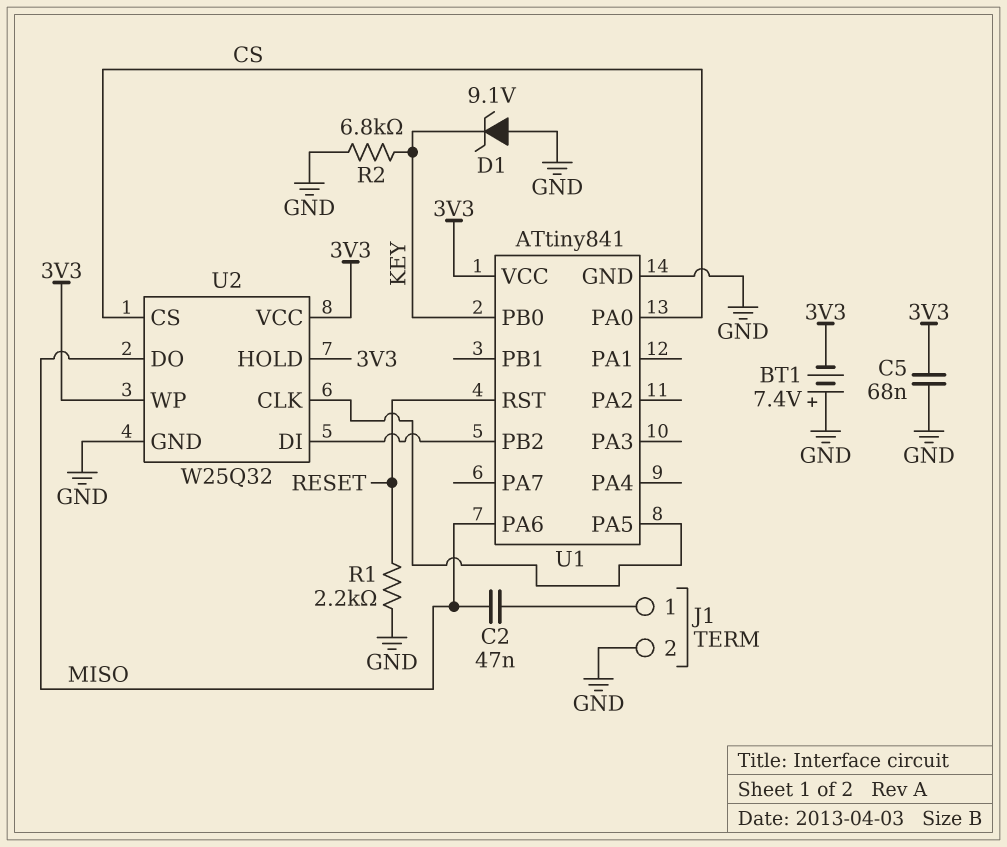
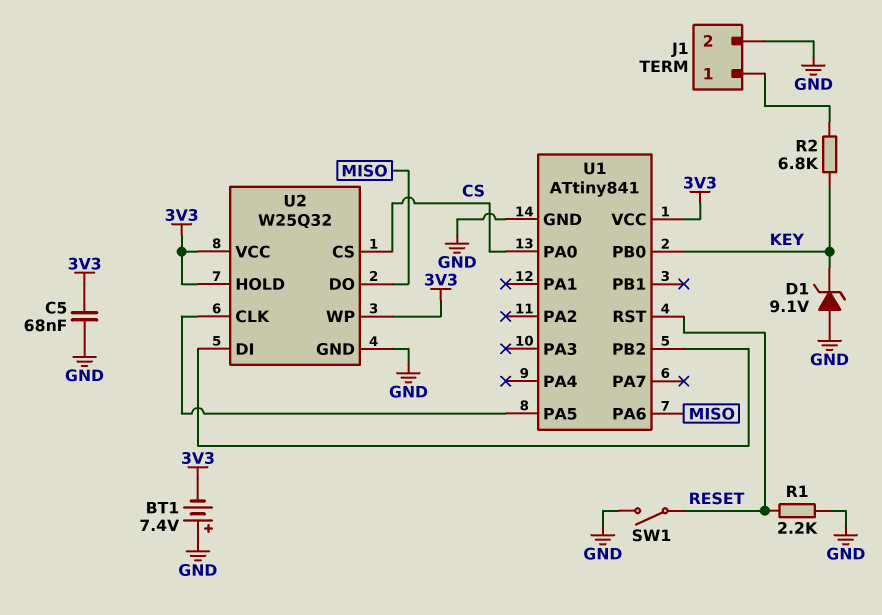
C2: 47nF (J1/1, MISO) -> none
R2: 6.8k (GND, KEY) -> 6.8k (J1/1, KEY)
SW1: none -> switch (GND, RESET)

